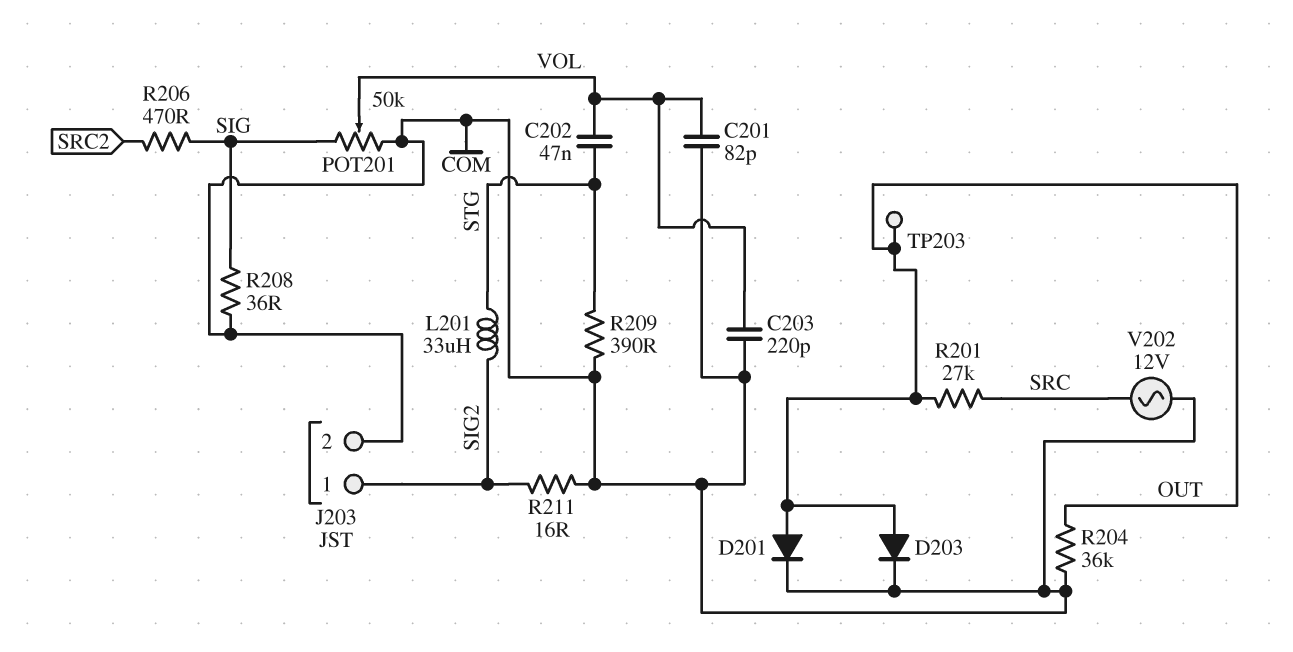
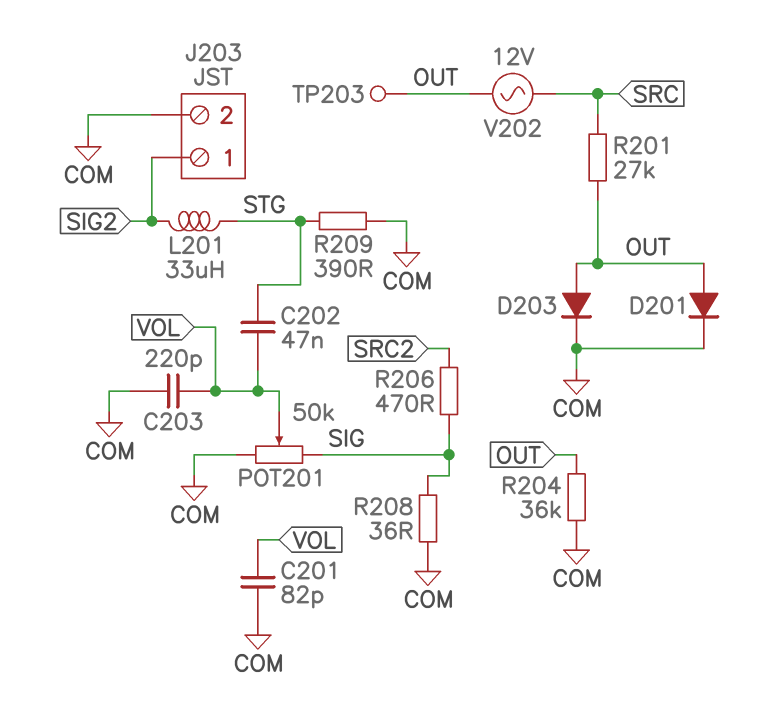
R211: 16 (COM, SIG2) -> none
V202: AC 12V (COM, SRC) -> AC 12V (OUT, SRC)

